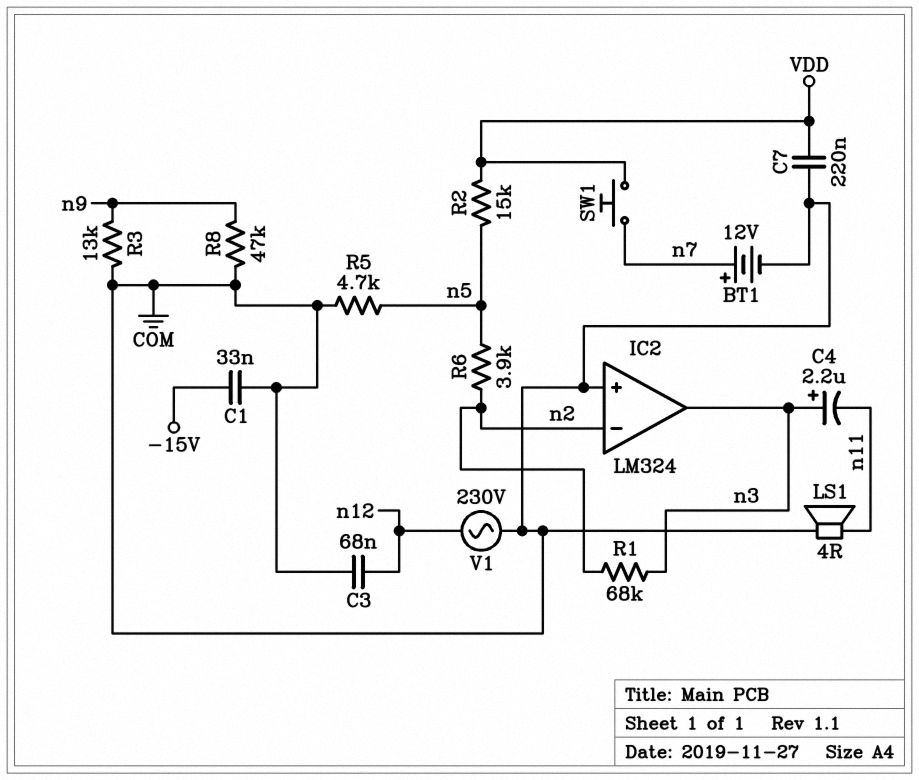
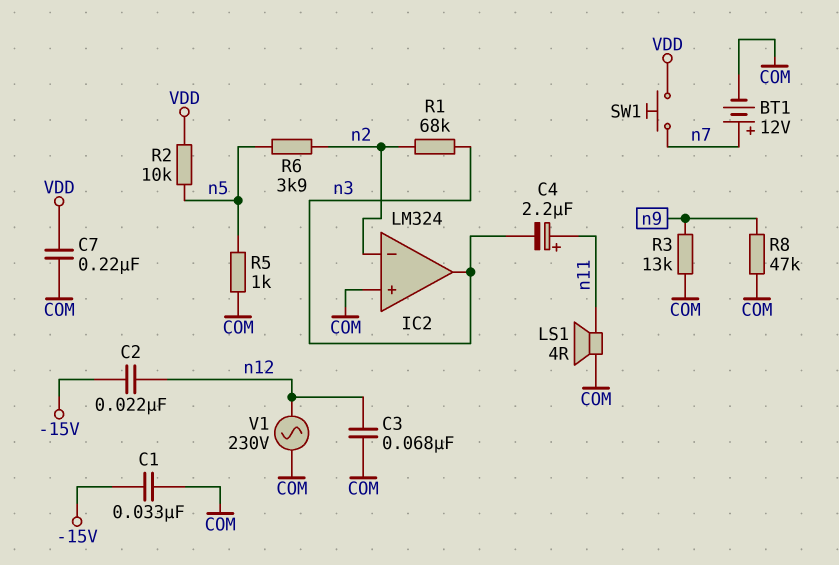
C2: none -> 22nF (-15V, n12)
C4: 2.2uF (plus n3, minus n11) -> 2.2uF (plus n11, minus n3)
R2: 15k (VDD, n5) -> 10k (VDD, n5)
R5: 4.7k (COM, n5) -> 1k (COM, n5)

